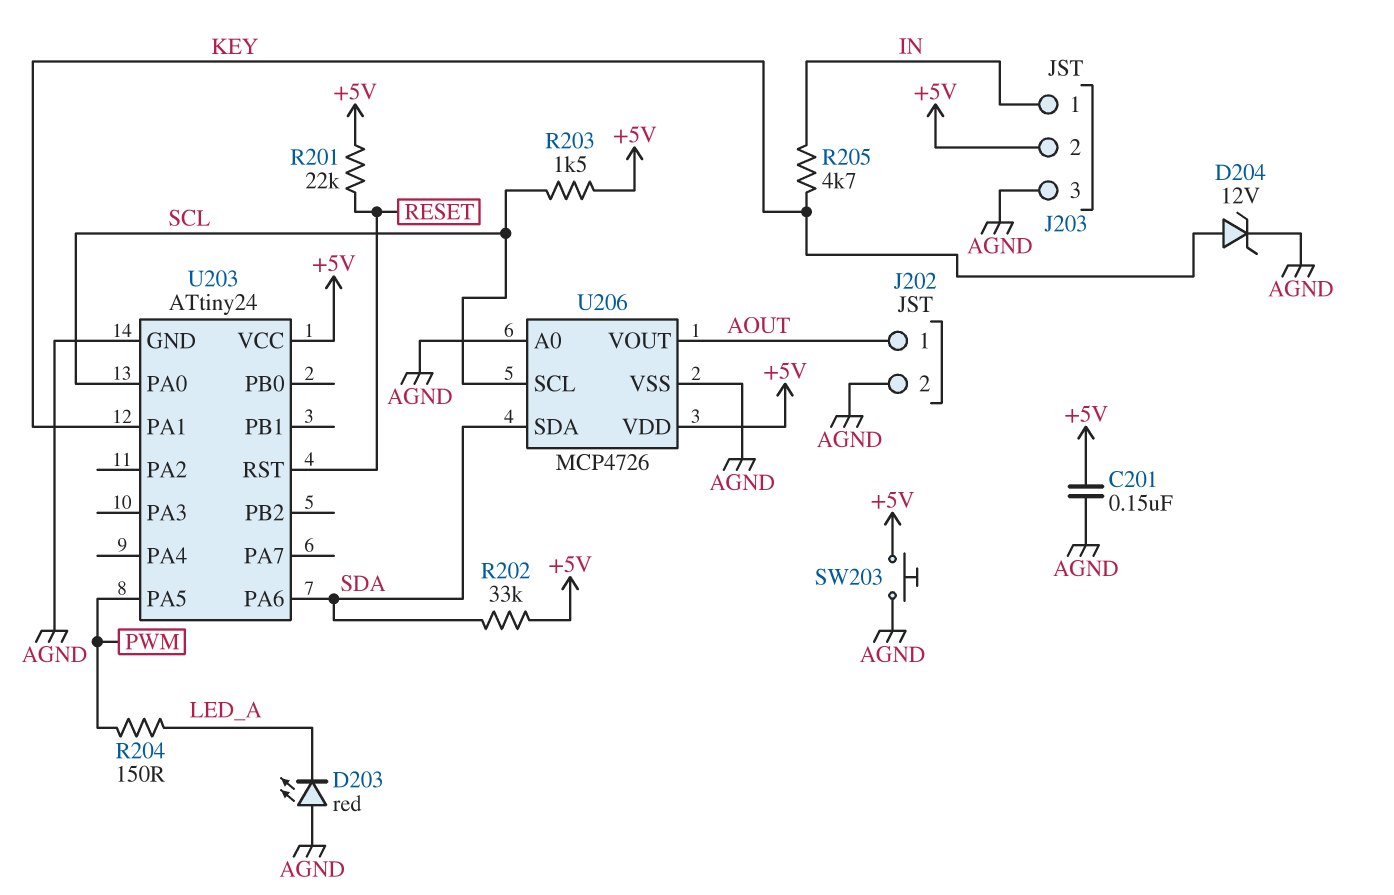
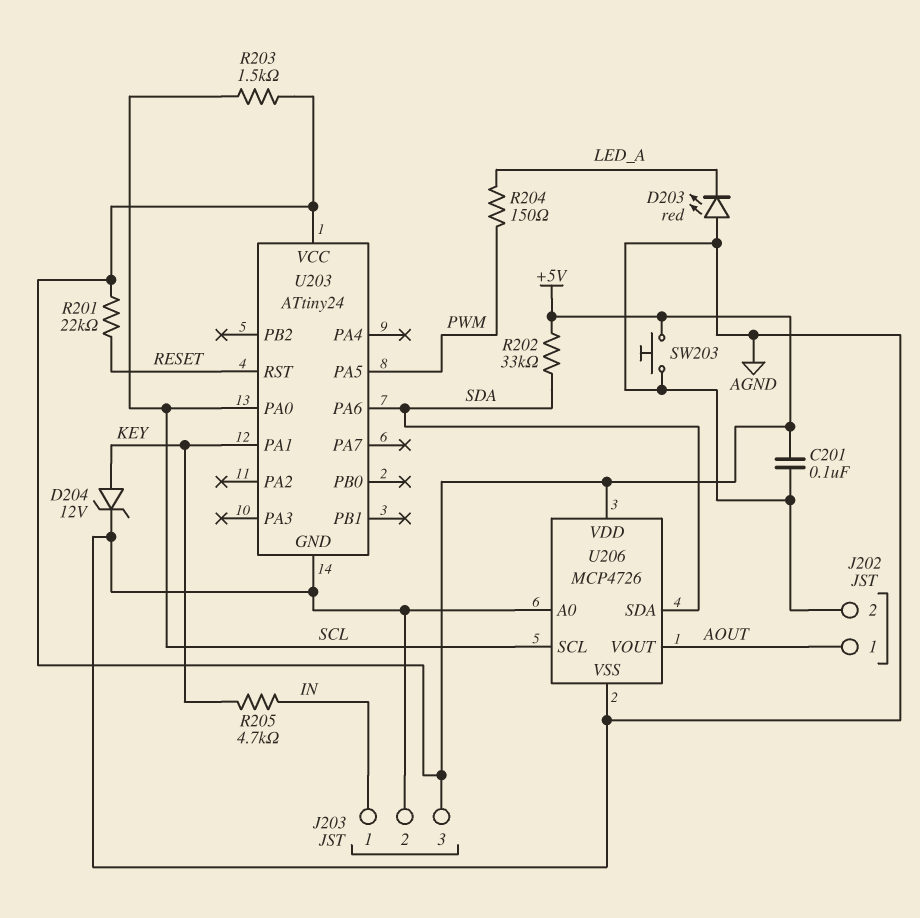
C201: 150nF (+5V, AGND) -> 100nF (+5V, AGND)
J203 pin 2: +5V -> AGND
J203 pin 3: AGND -> +5V

